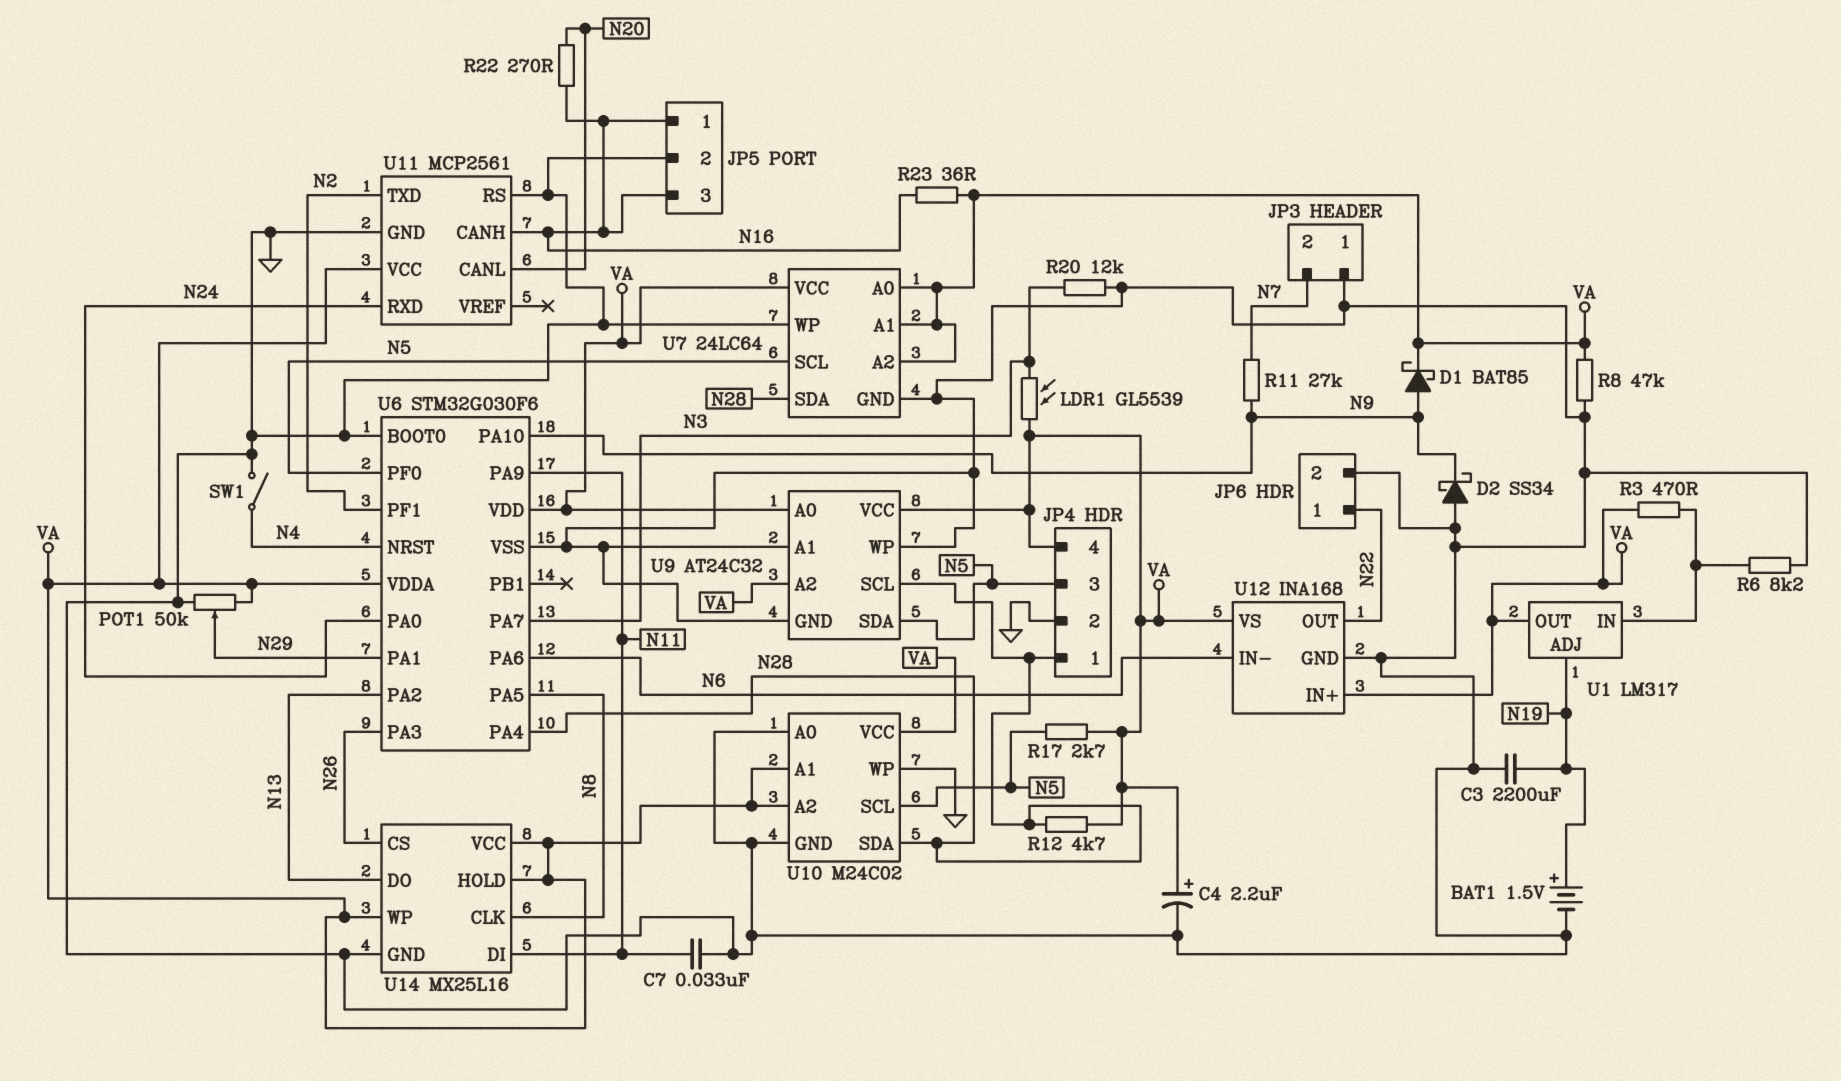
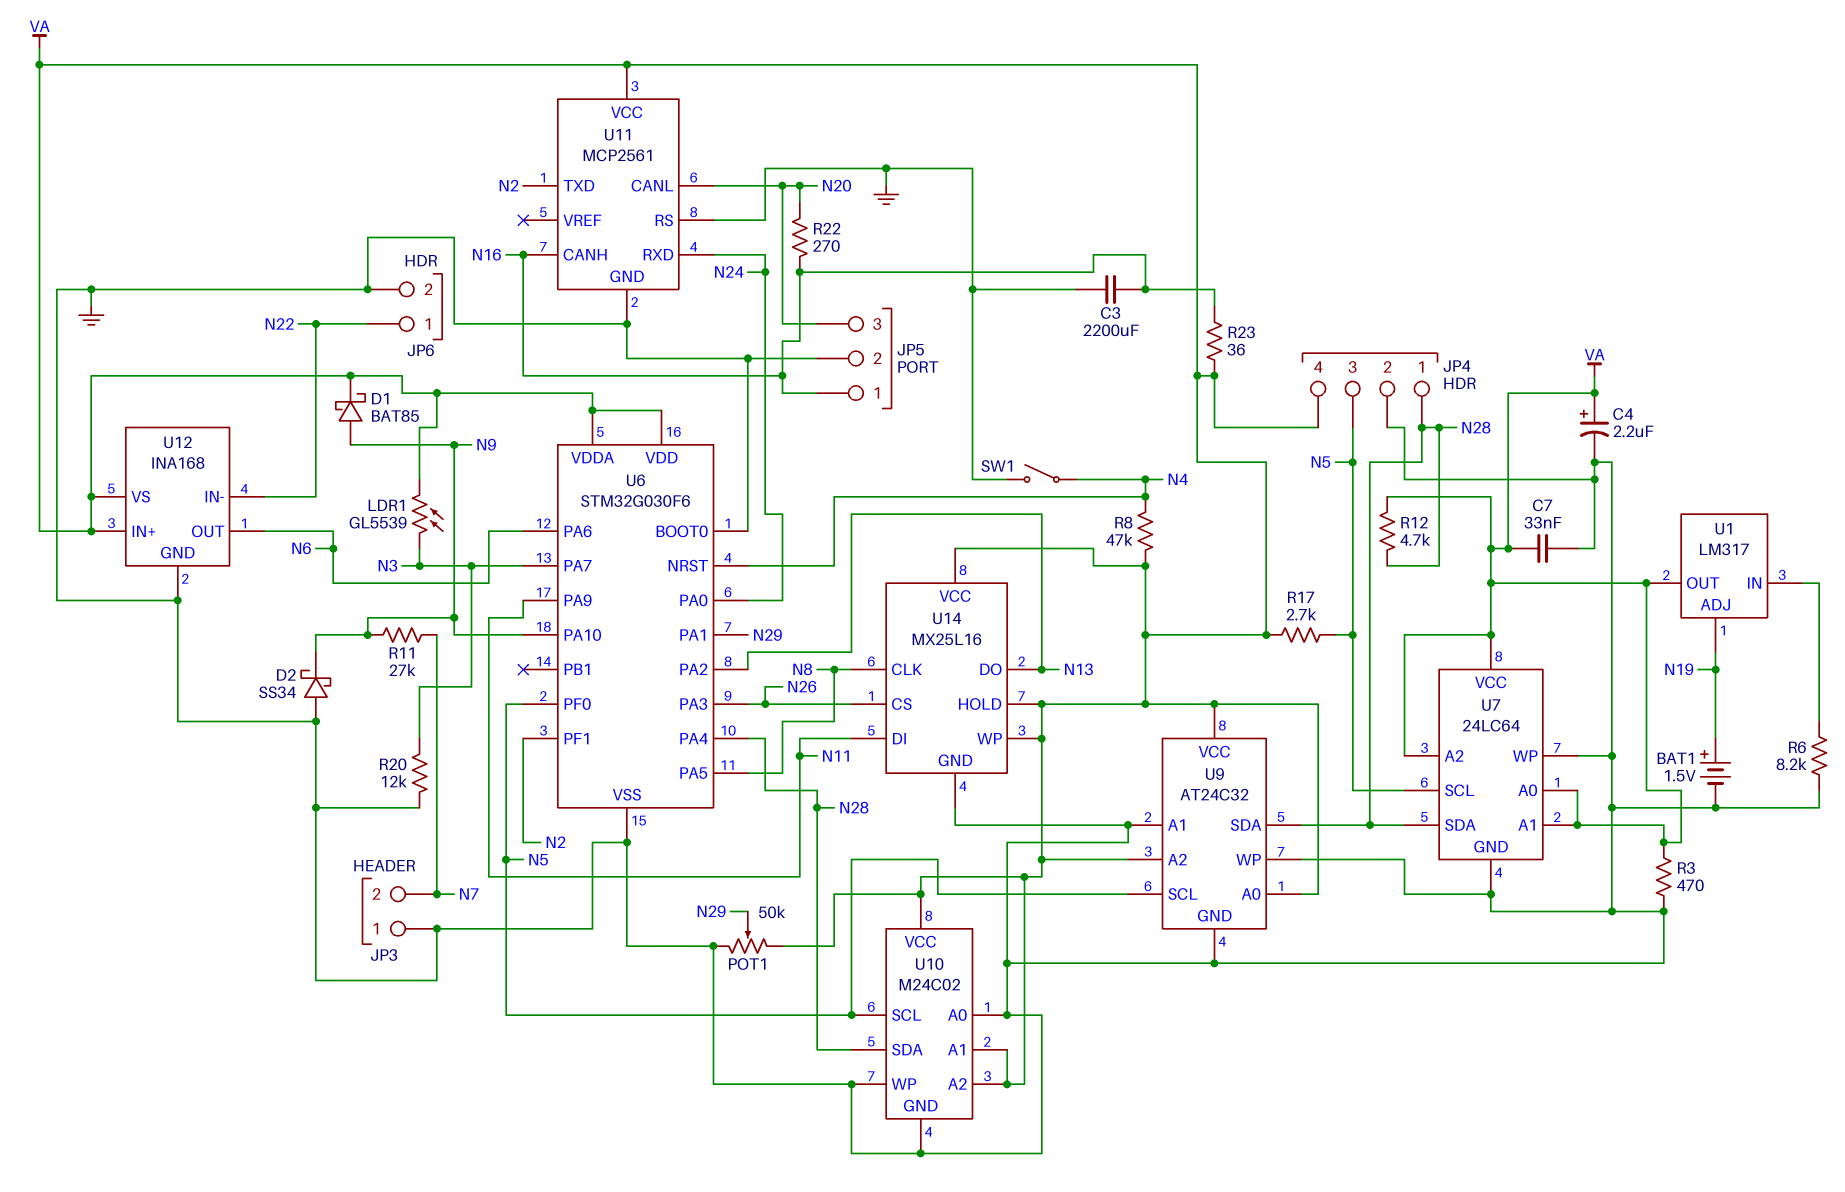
C3: 2200uF (GND, N19) -> 2200uF (GND, N16)
C7: 33nF (GND, N11) -> 33nF (GND, VA)
JP5 pin 3: N16 -> N20
R3: 470 (U1/IN, VA) -> 470 (GND, VA)
R8: 47k (GND, VA) -> 47k (N4, VA)
U9 pin SCL: N28 -> N5
U9 pin SDA: N5 -> N28
U12 pin IN-: N6 -> N22
U12 pin OUT: N22 -> N6

